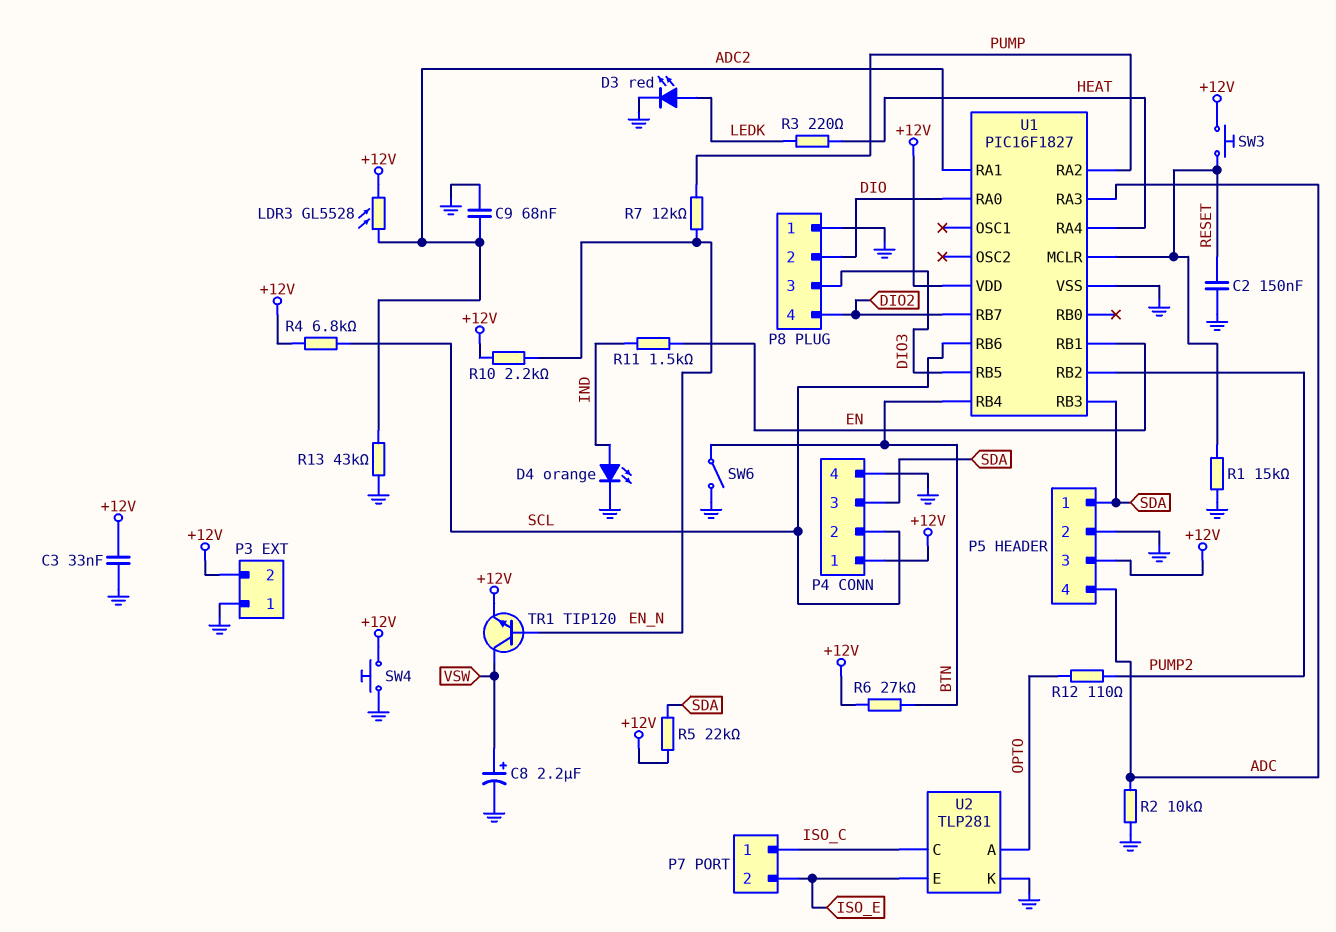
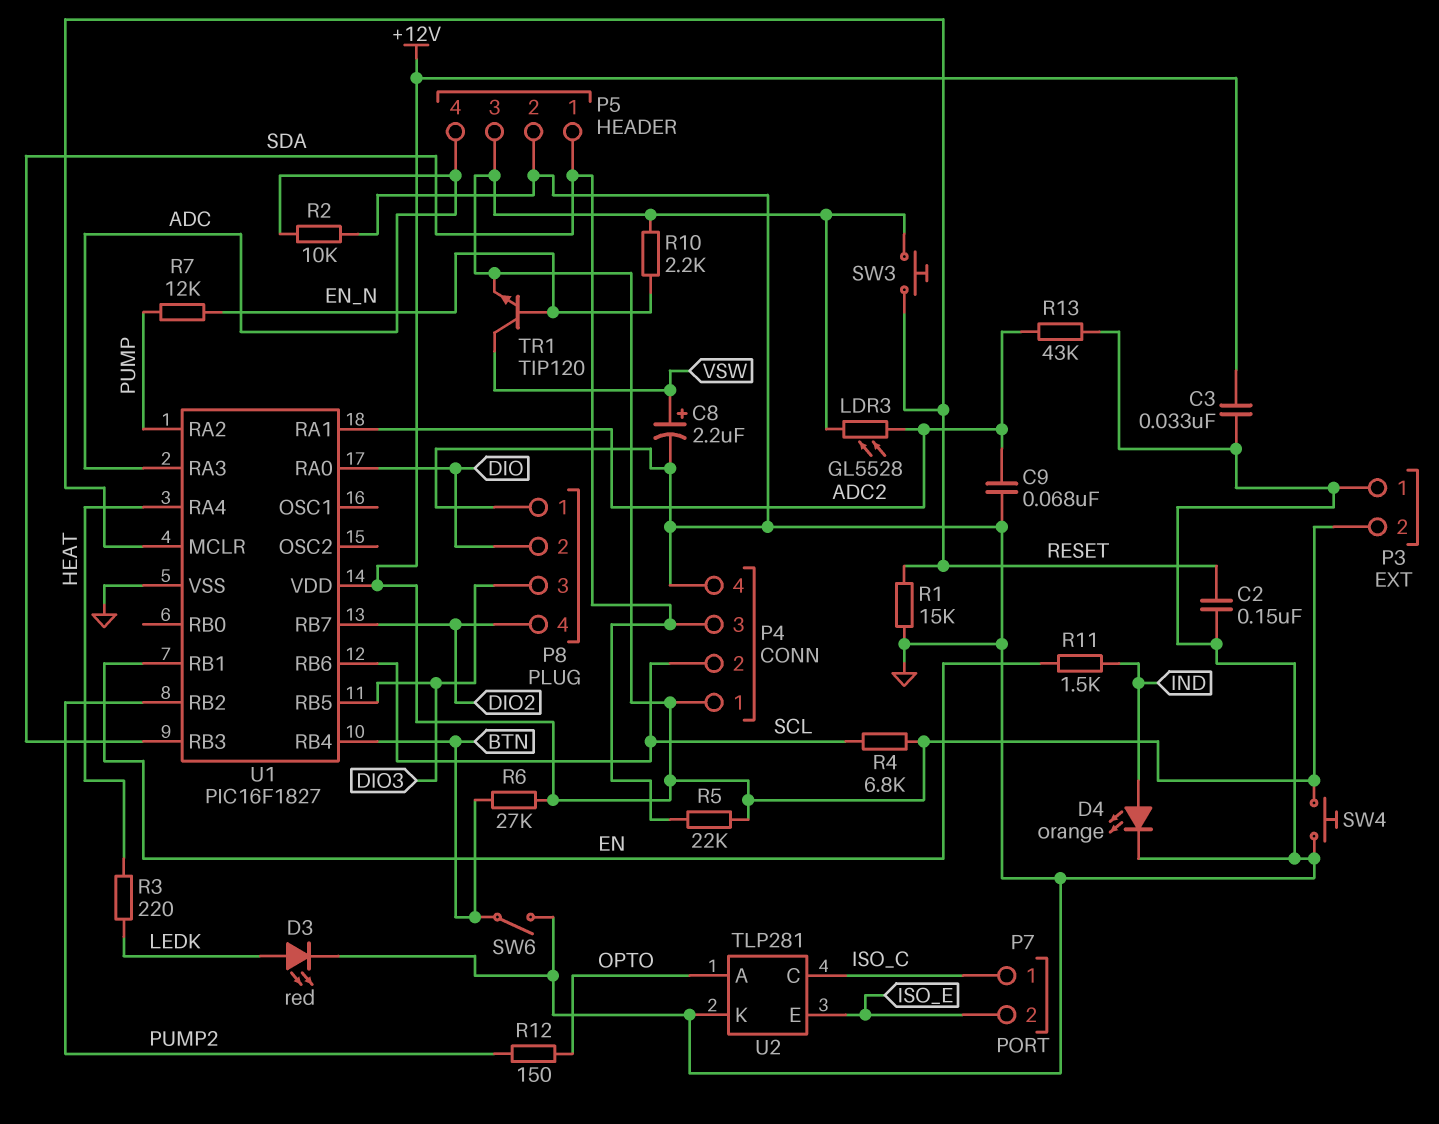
R12: 110 (OPTO, PUMP2) -> 150 (OPTO, PUMP2)

